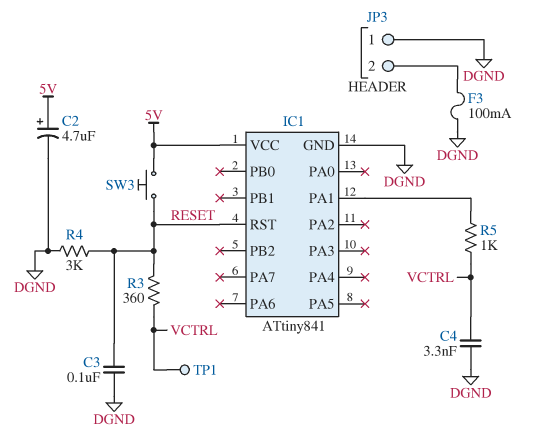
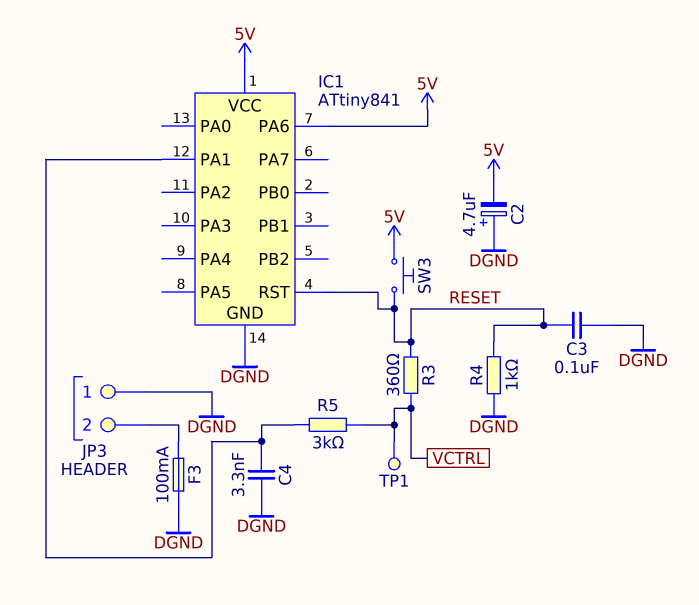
C2: 4.7uF (plus 5V, minus DGND) -> 4.7uF (plus DGND, minus 5V)
C4: 3.3nF (DGND, VCTRL) -> 3.3nF (DGND, IC1/PA1)
IC1 pin PA6: none -> 5V
R4: 3k (DGND, RESET) -> 1k (DGND, RESET)
R5: 1k (IC1/PA1, VCTRL) -> 3k (IC1/PA1, VCTRL)

